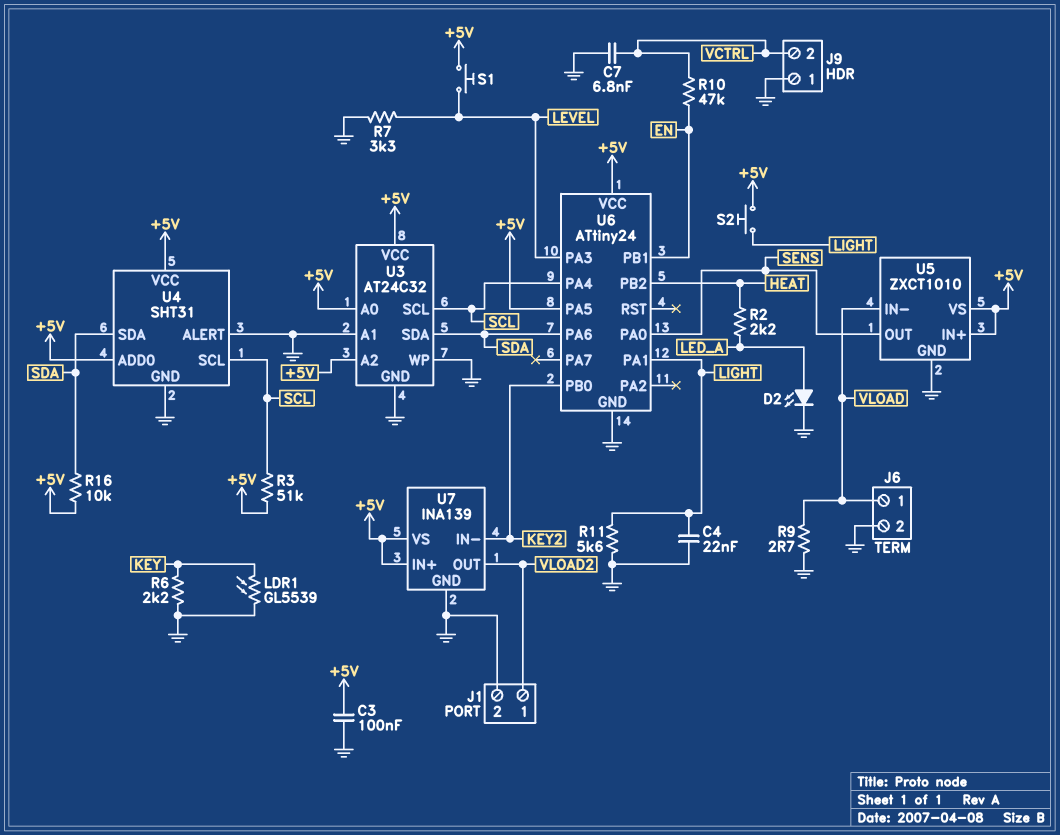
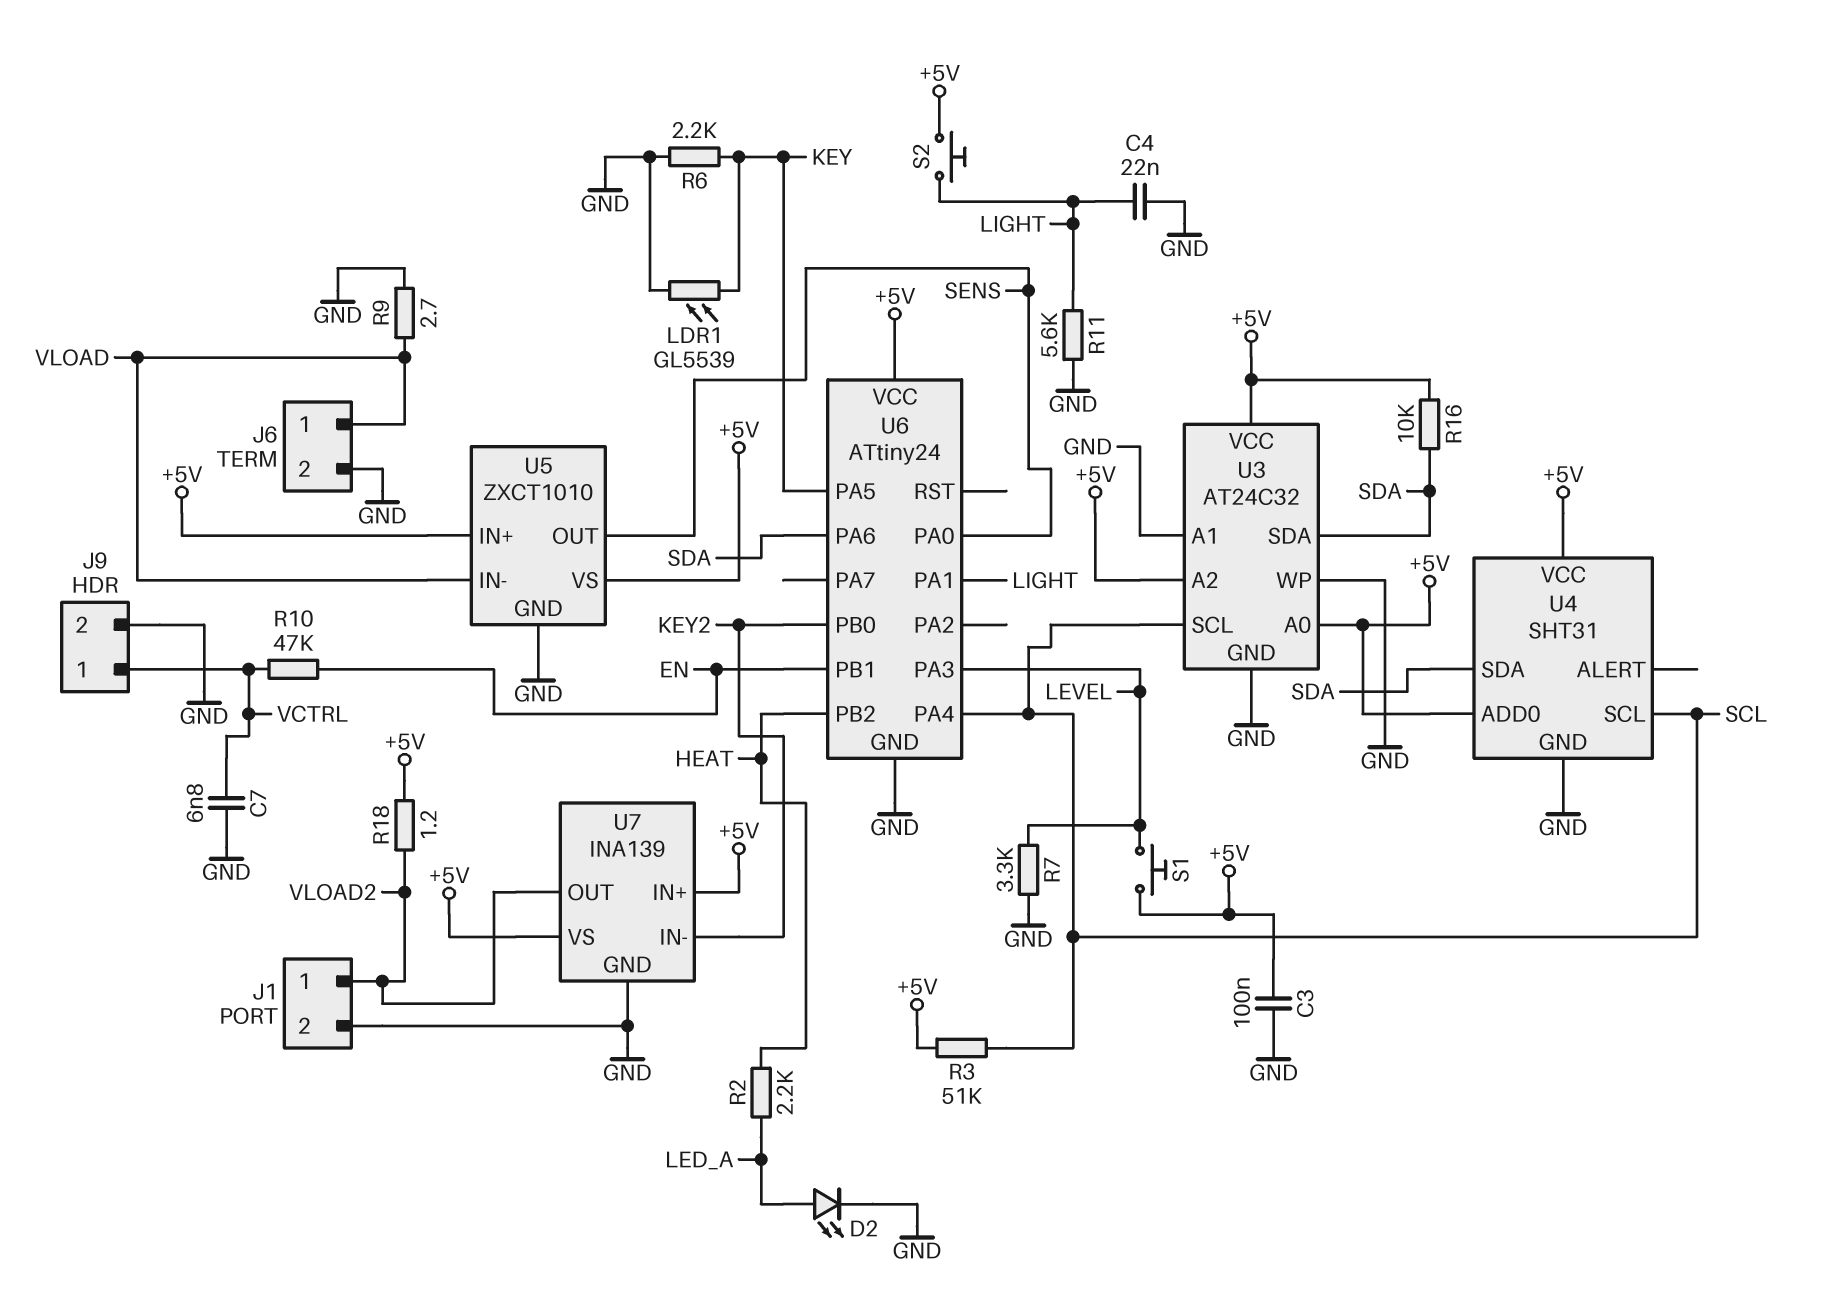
J9 pin 1: GND -> VCTRL
J9 pin 2: VCTRL -> GND
R18: none -> 1.2 (+5V, VLOAD2)
U4 pin ALERT: GND -> none
U6 pin PA5: +5V -> KEY

